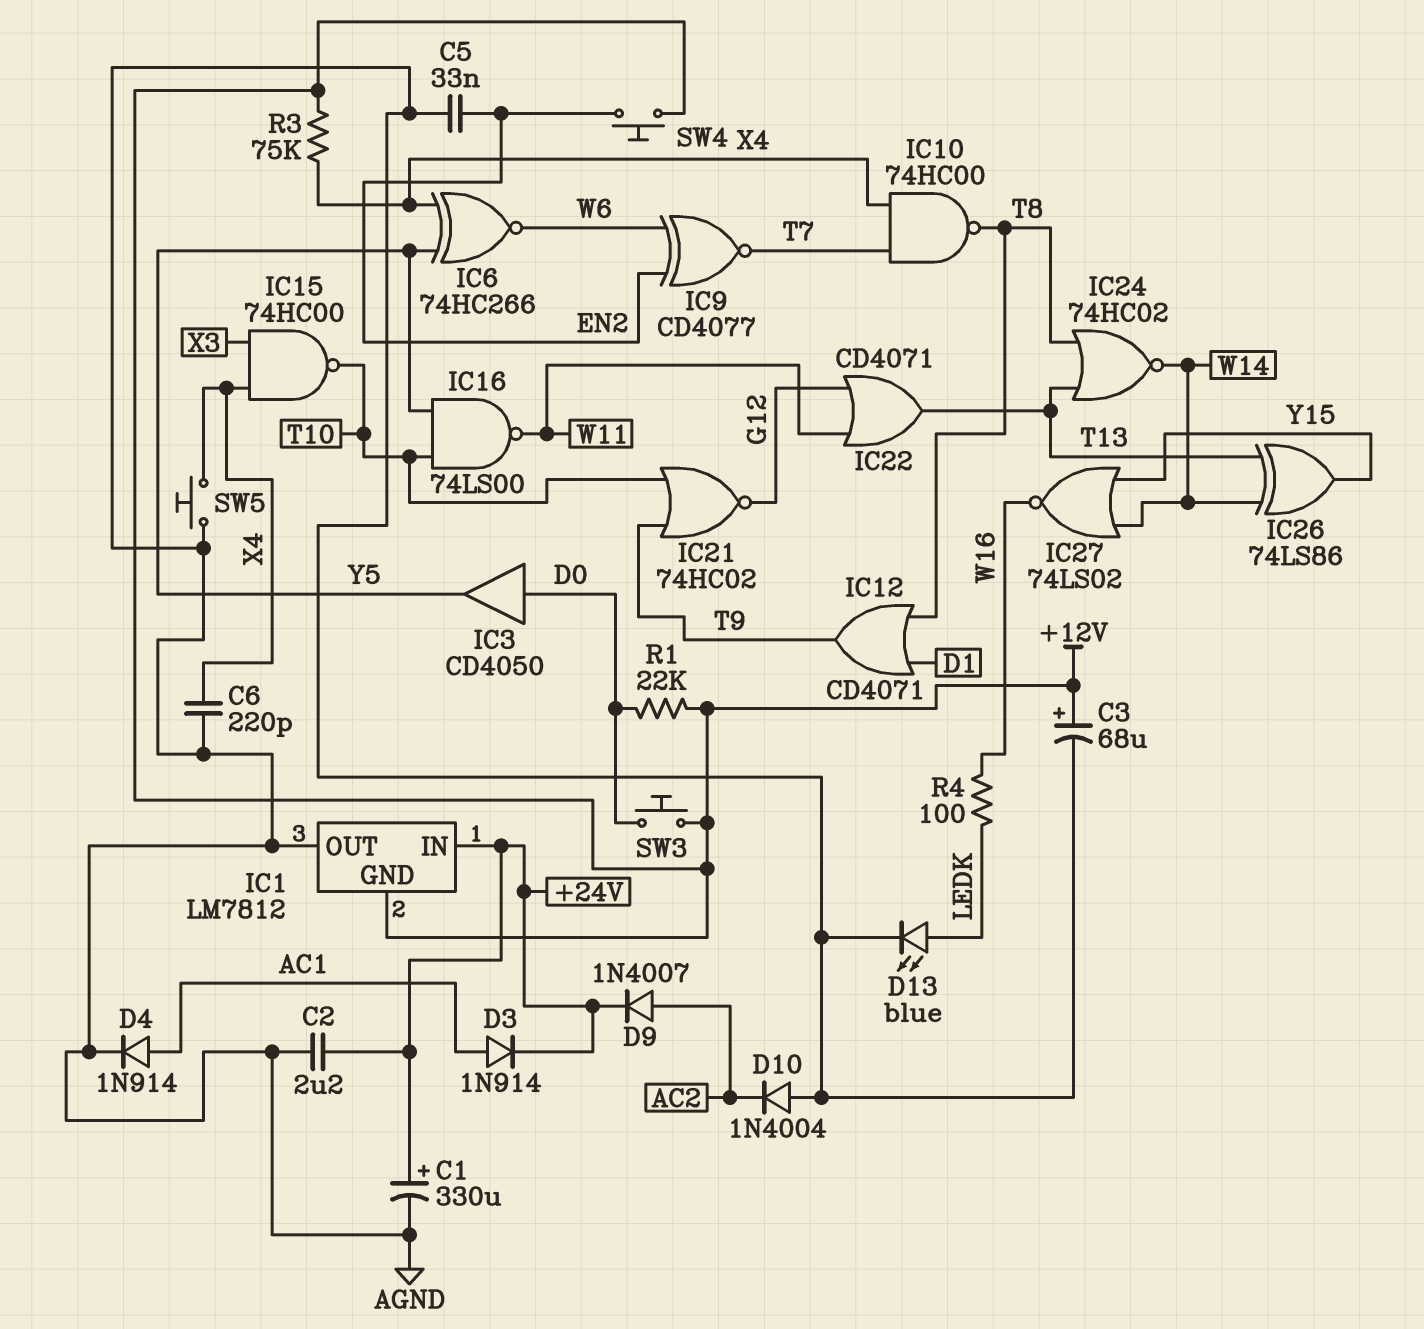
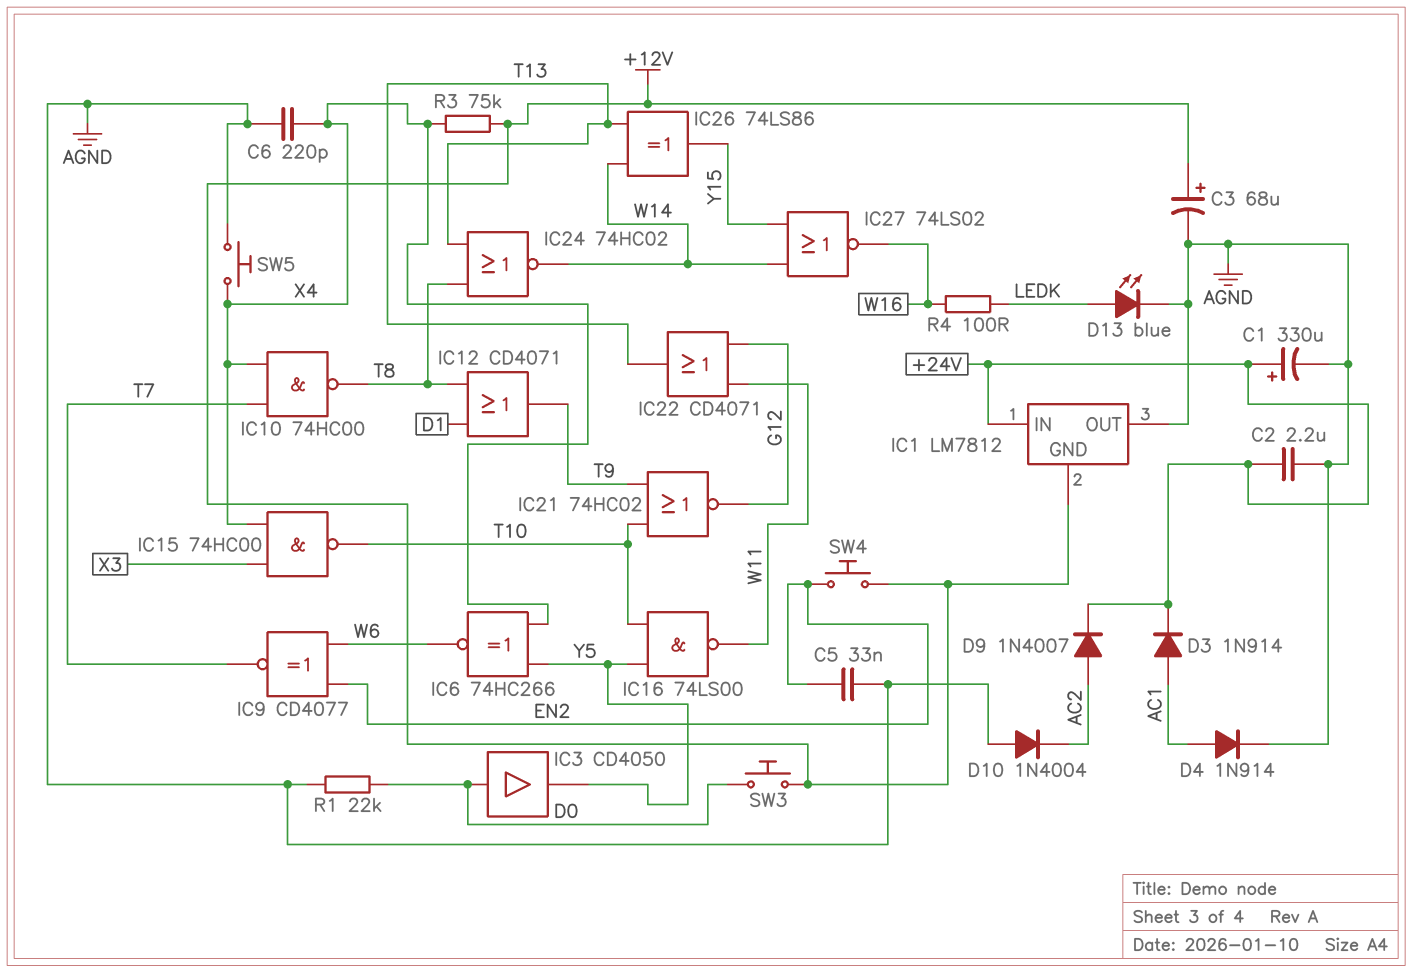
R1: 22k (+12V, D0) -> 22k (AGND, D0)

